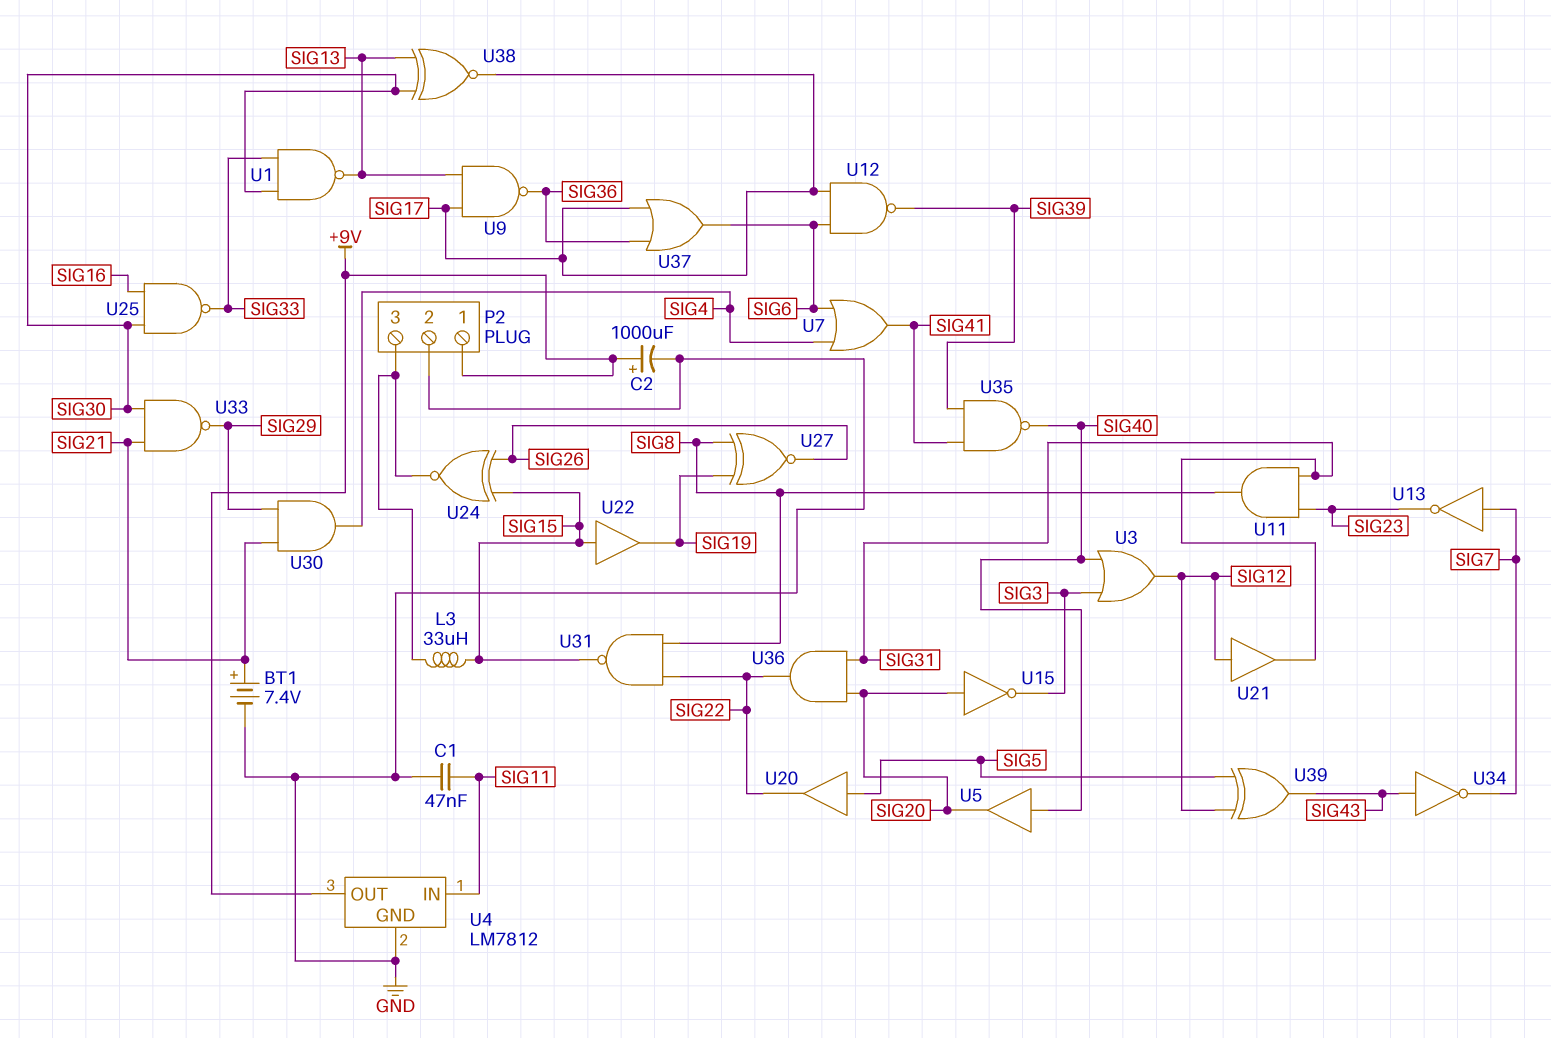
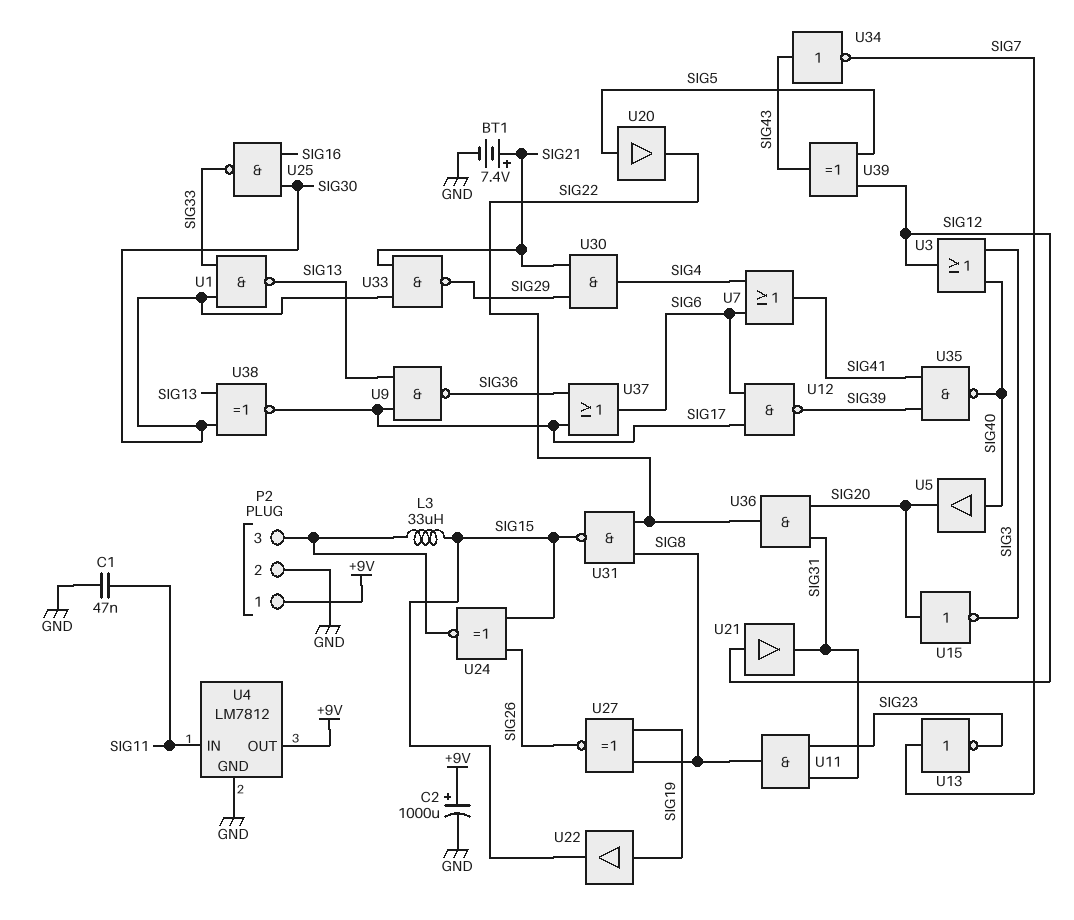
U22: buffer (in SIG15, out SIG19) -> buffer (in SIG19, out SIG15)

